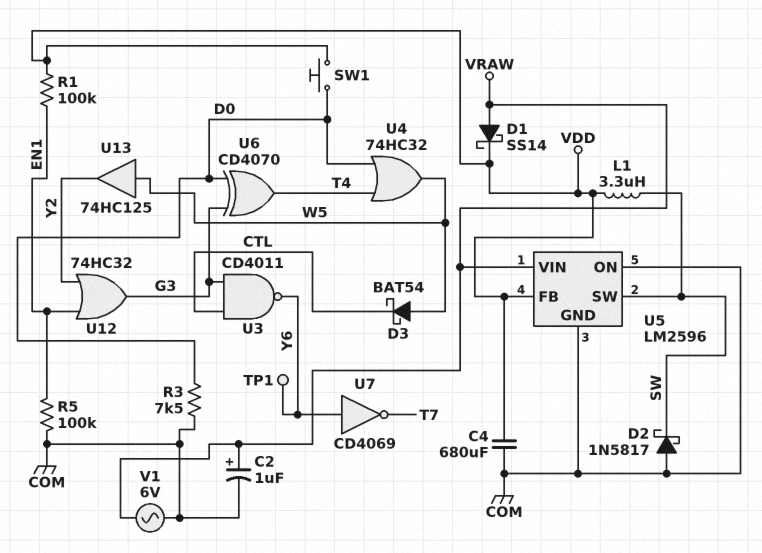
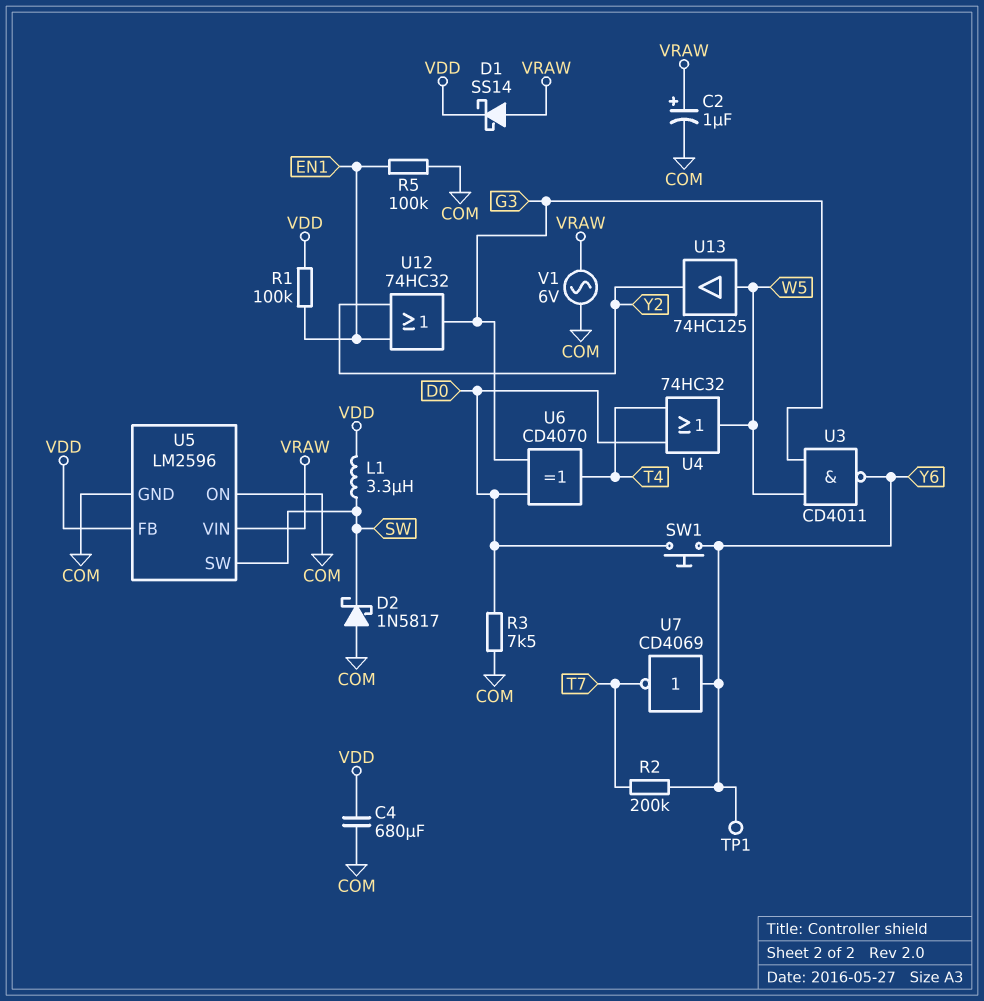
D3: schottky BAT54 (A W5, K CTL) -> none
R2: none -> 200k (T7, Y6)
SW1: button (D0, VDD) -> button (D0, Y6)
U3: NAND CD4011 (in CTL, in G3, out Y6) -> NAND CD4011 (in G3, in W5, out Y6)

